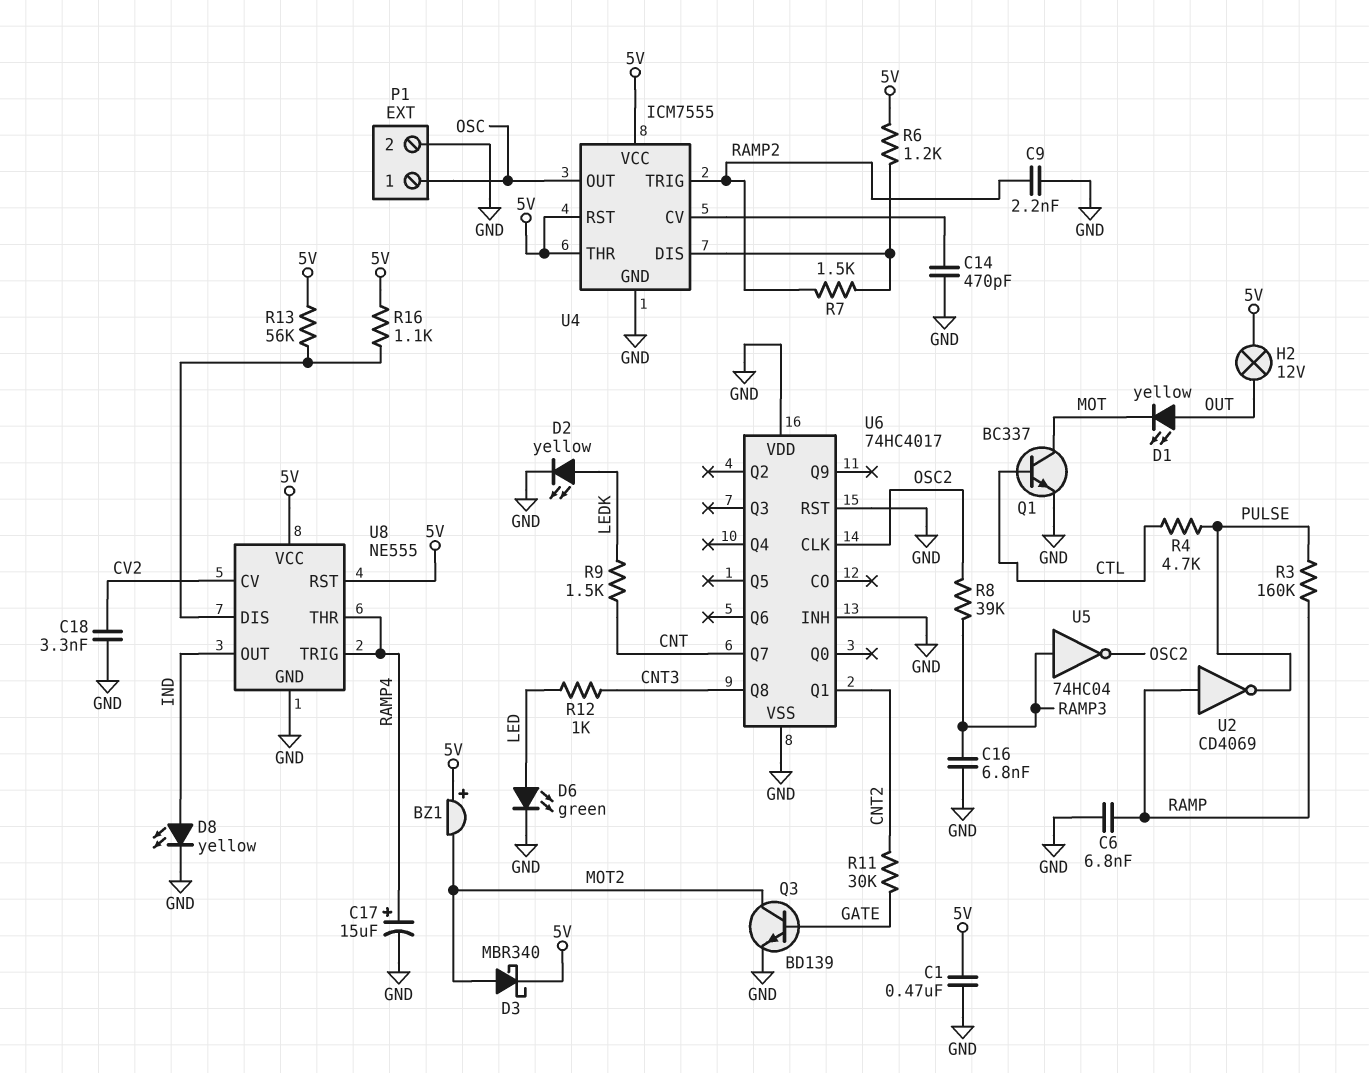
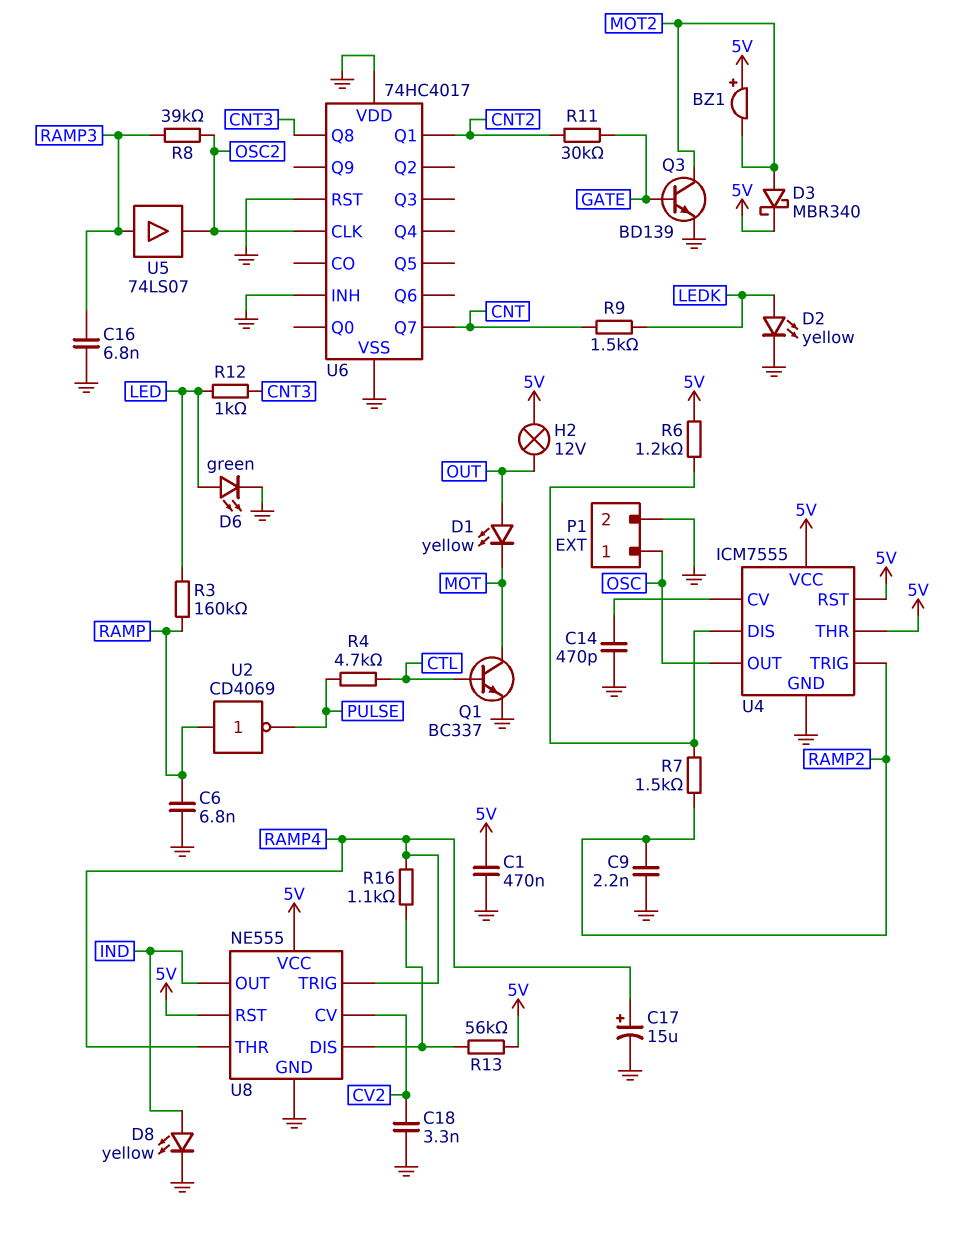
R3: 160k (PULSE, RAMP) -> 160k (LED, RAMP)
R16: 1.1k (5V, U8/DIS) -> 1.1k (RAMP4, U8/DIS)
U5: NOT 74HC04 (in RAMP3, out OSC2) -> buffer 74LS07 (in RAMP3, out OSC2)

